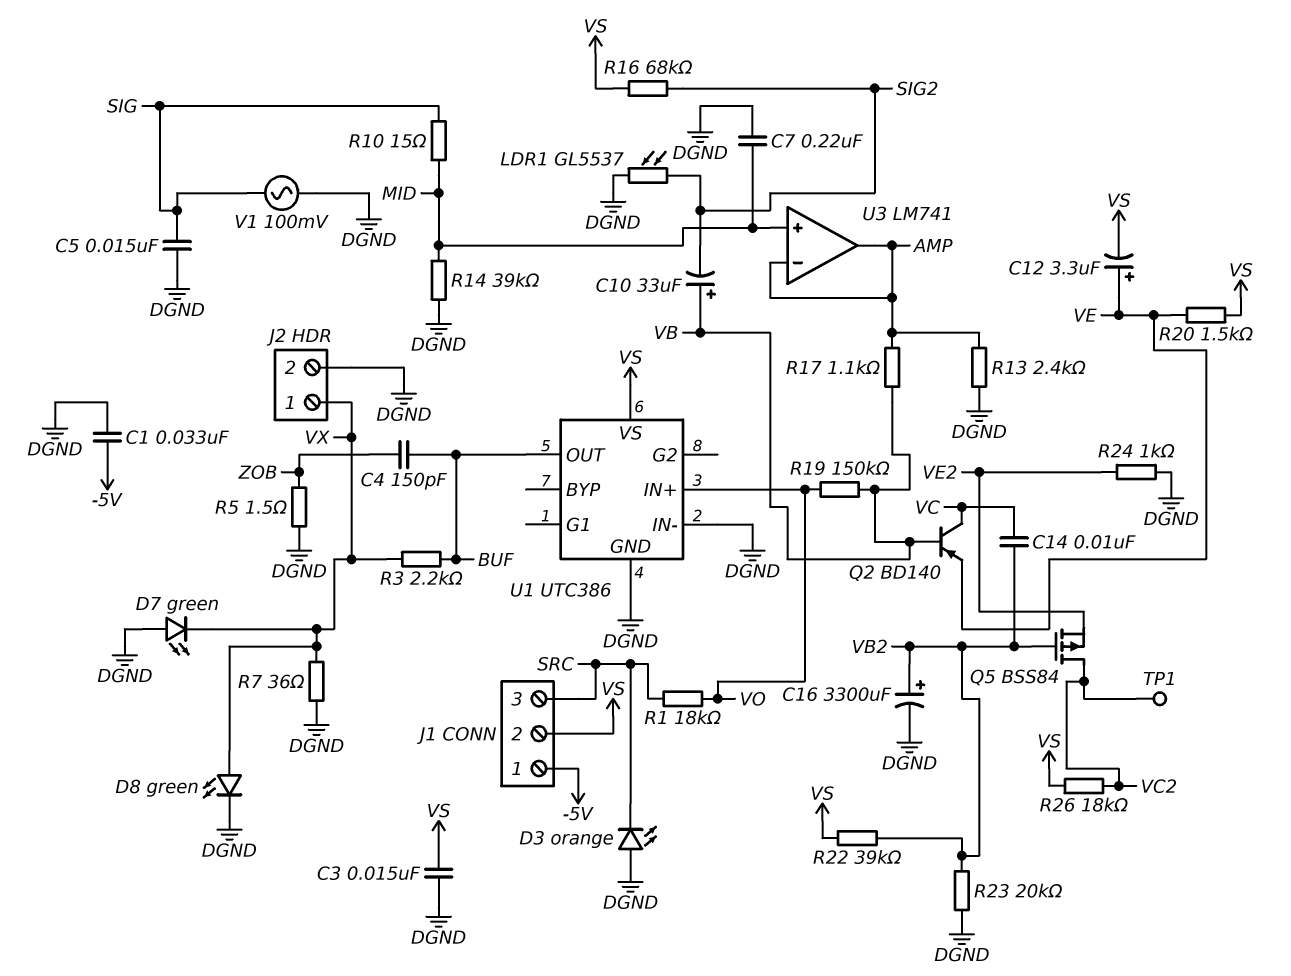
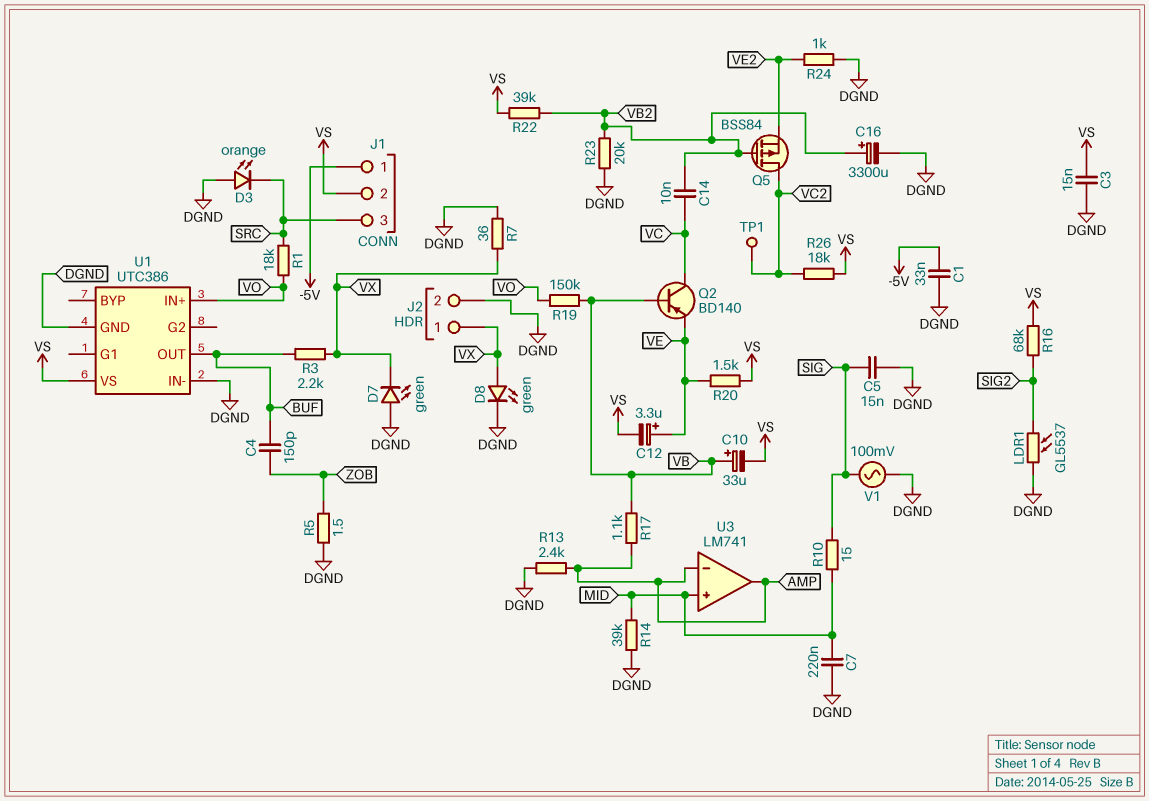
C10: 33uF (plus VB, minus SIG2) -> 33uF (plus VB, minus VS)

